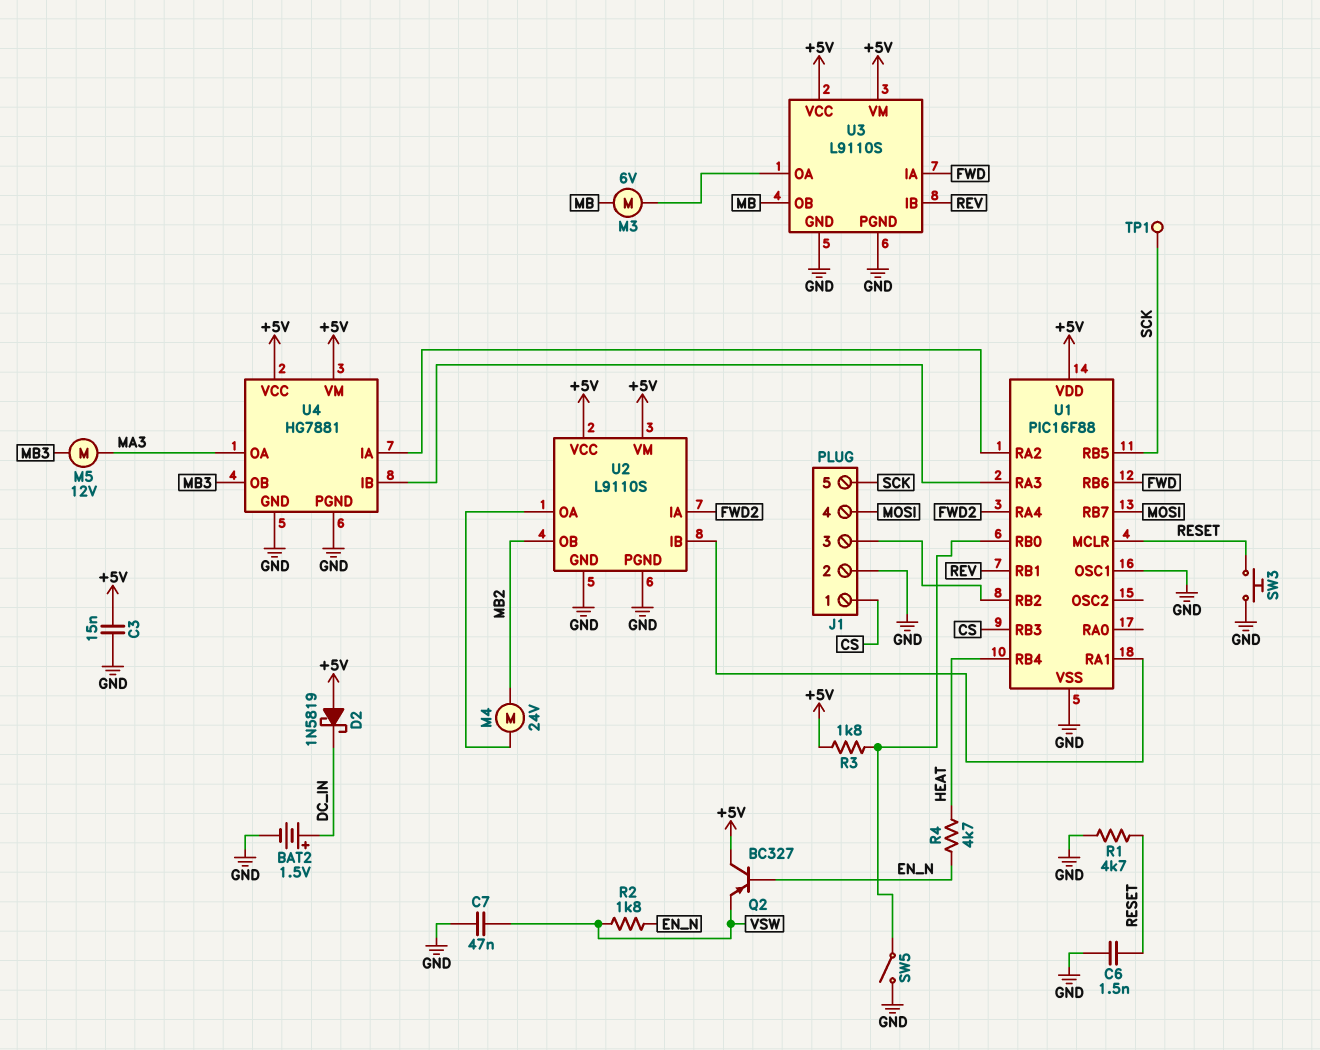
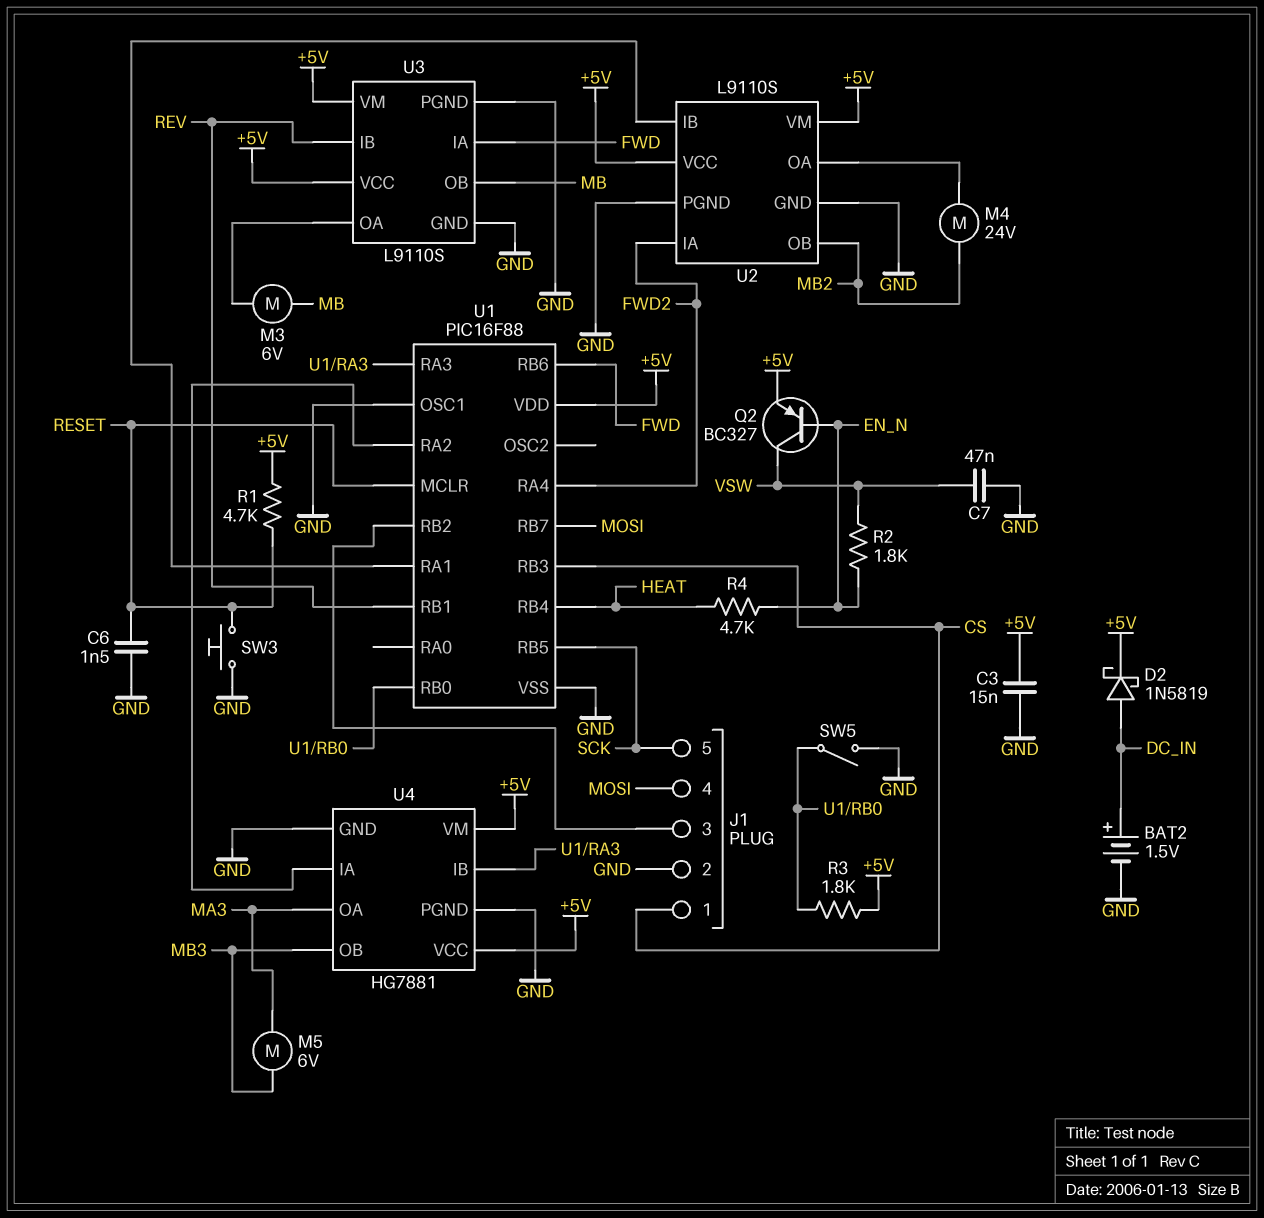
D2: schottky 1N5819 (A +5V, K DC_IN) -> schottky 1N5819 (A DC_IN, K +5V)
M5: motor 12V (MA3, MB3) -> motor 6V (MA3, MB3)
Q2: PNP BC327 (B EN_N, C +5V, E VSW) -> PNP BC327 (B EN_N, C VSW, E +5V)
R1: 4.7k (GND, RESET) -> 4.7k (+5V, RESET)
TP1: test point (SCK) -> none

